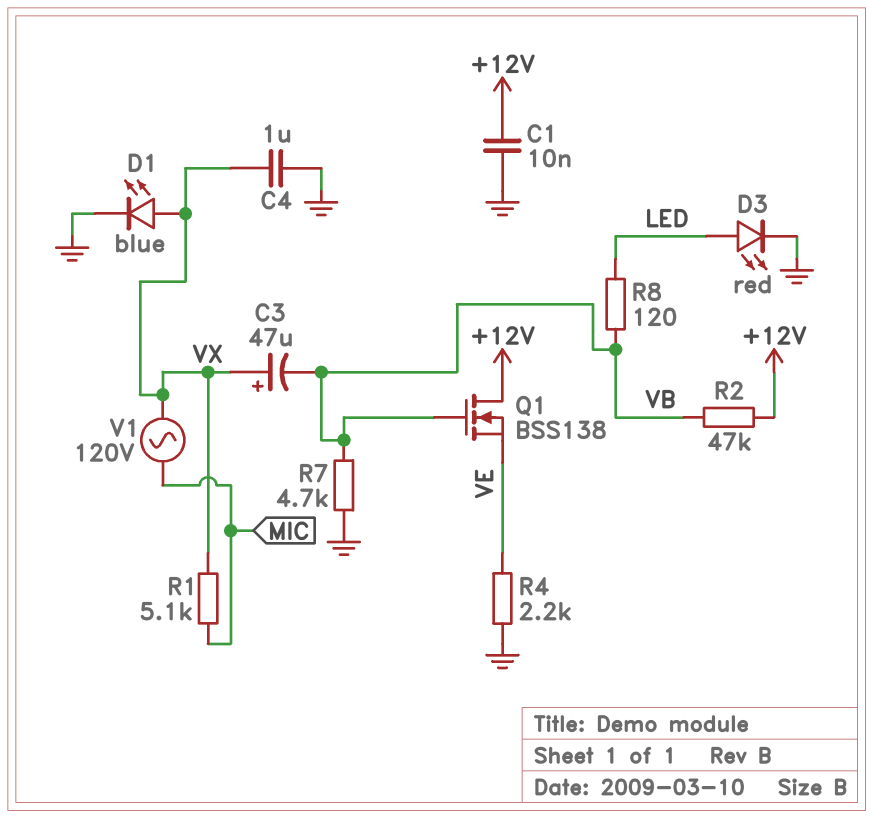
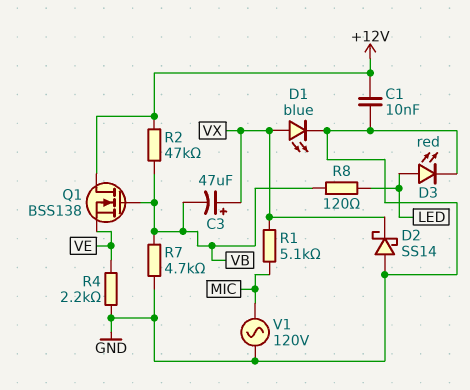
C4: 1uF (GND, VX) -> none
D2: none -> schottky SS14 (A GND, K VX)
V1: AC 120V (MIC, VX) -> AC 120V (GND, MIC)

